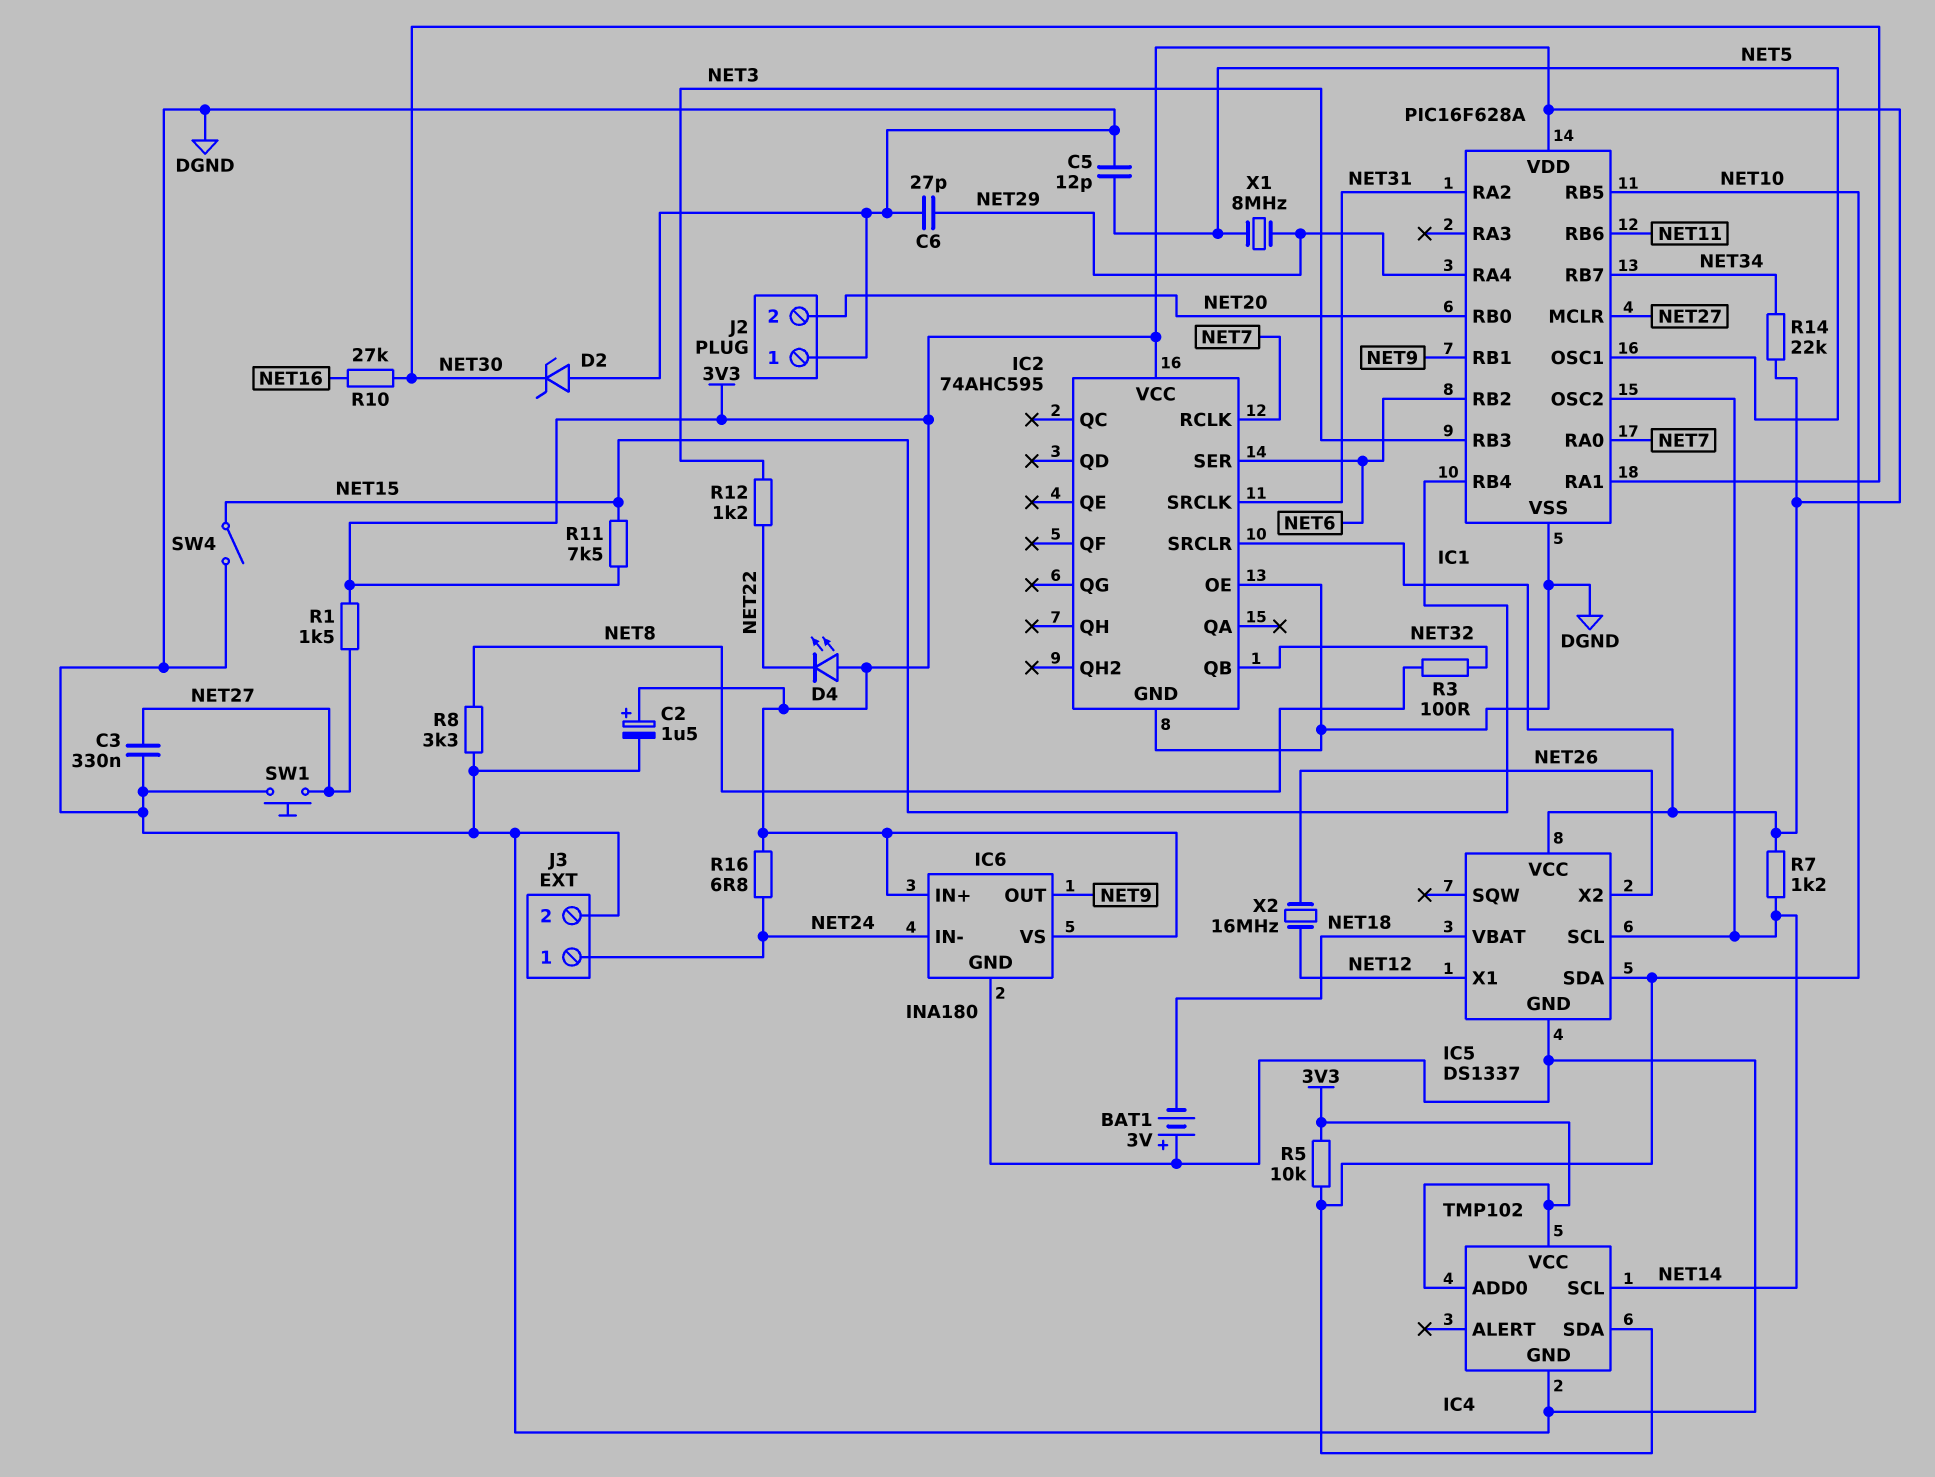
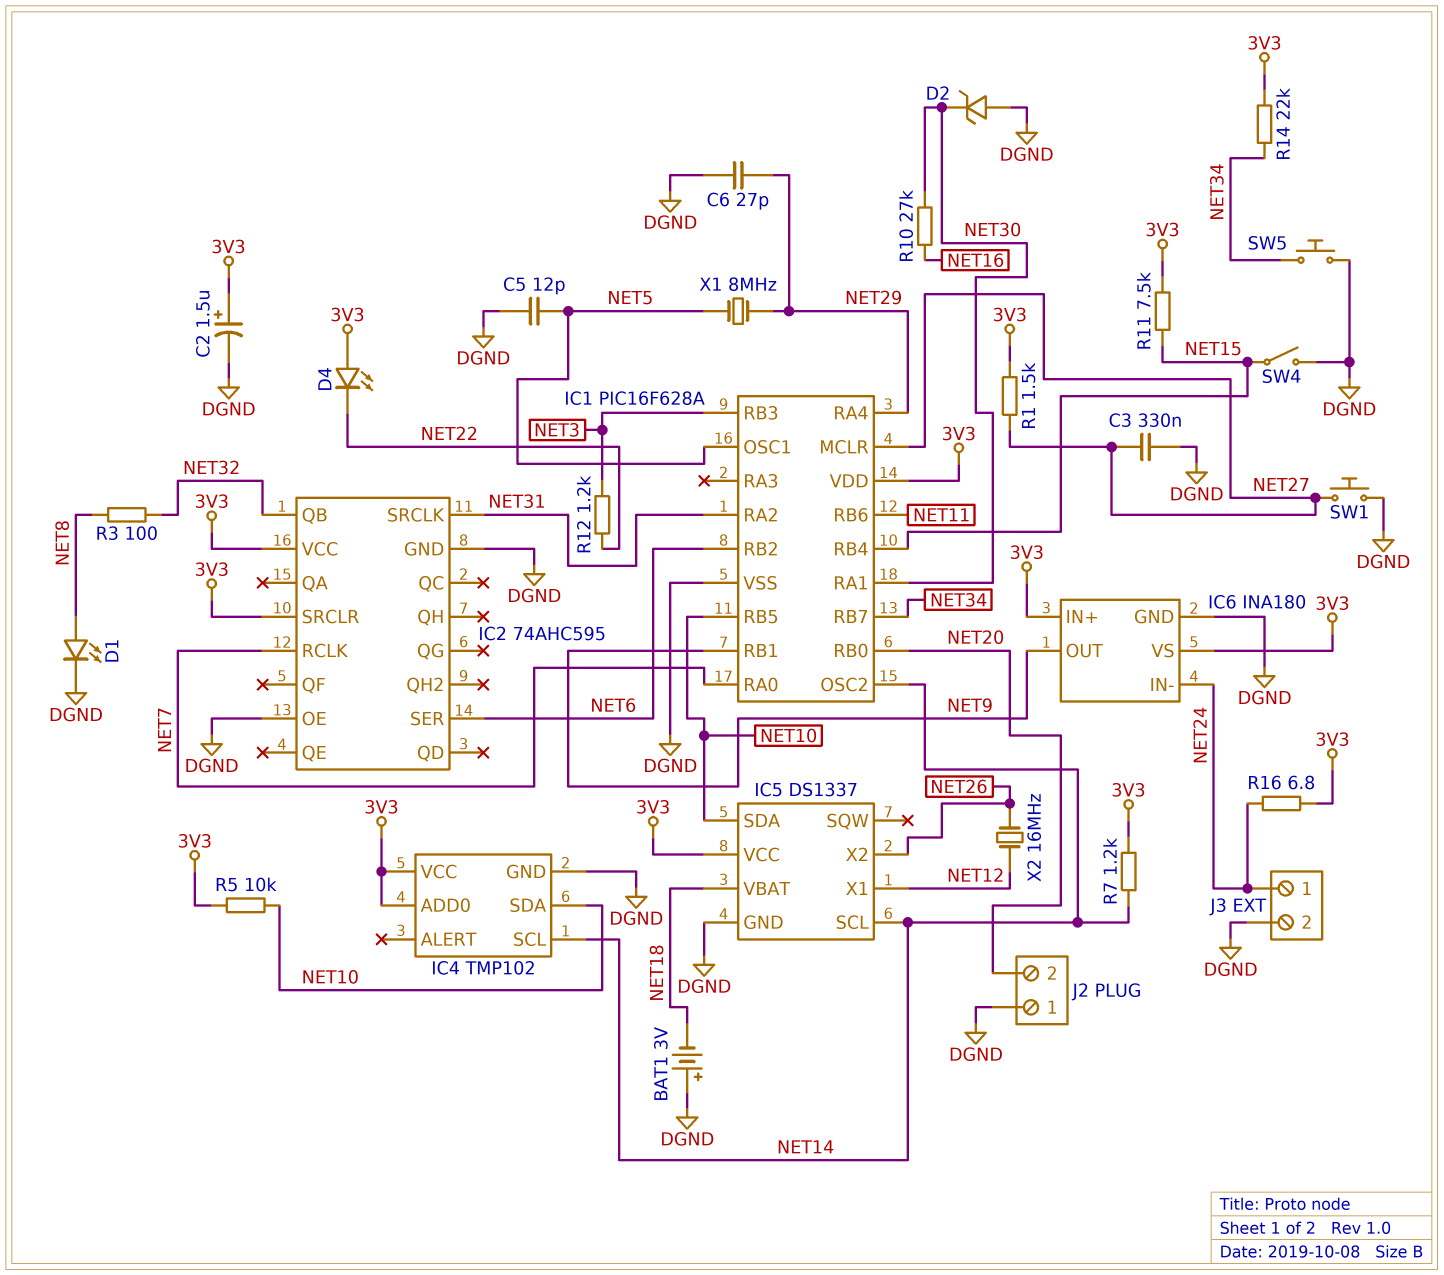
D1: none -> LED (A NET8, K DGND)
R8: 3.3k (DGND, NET8) -> none
SW5: none -> button (DGND, NET34)

